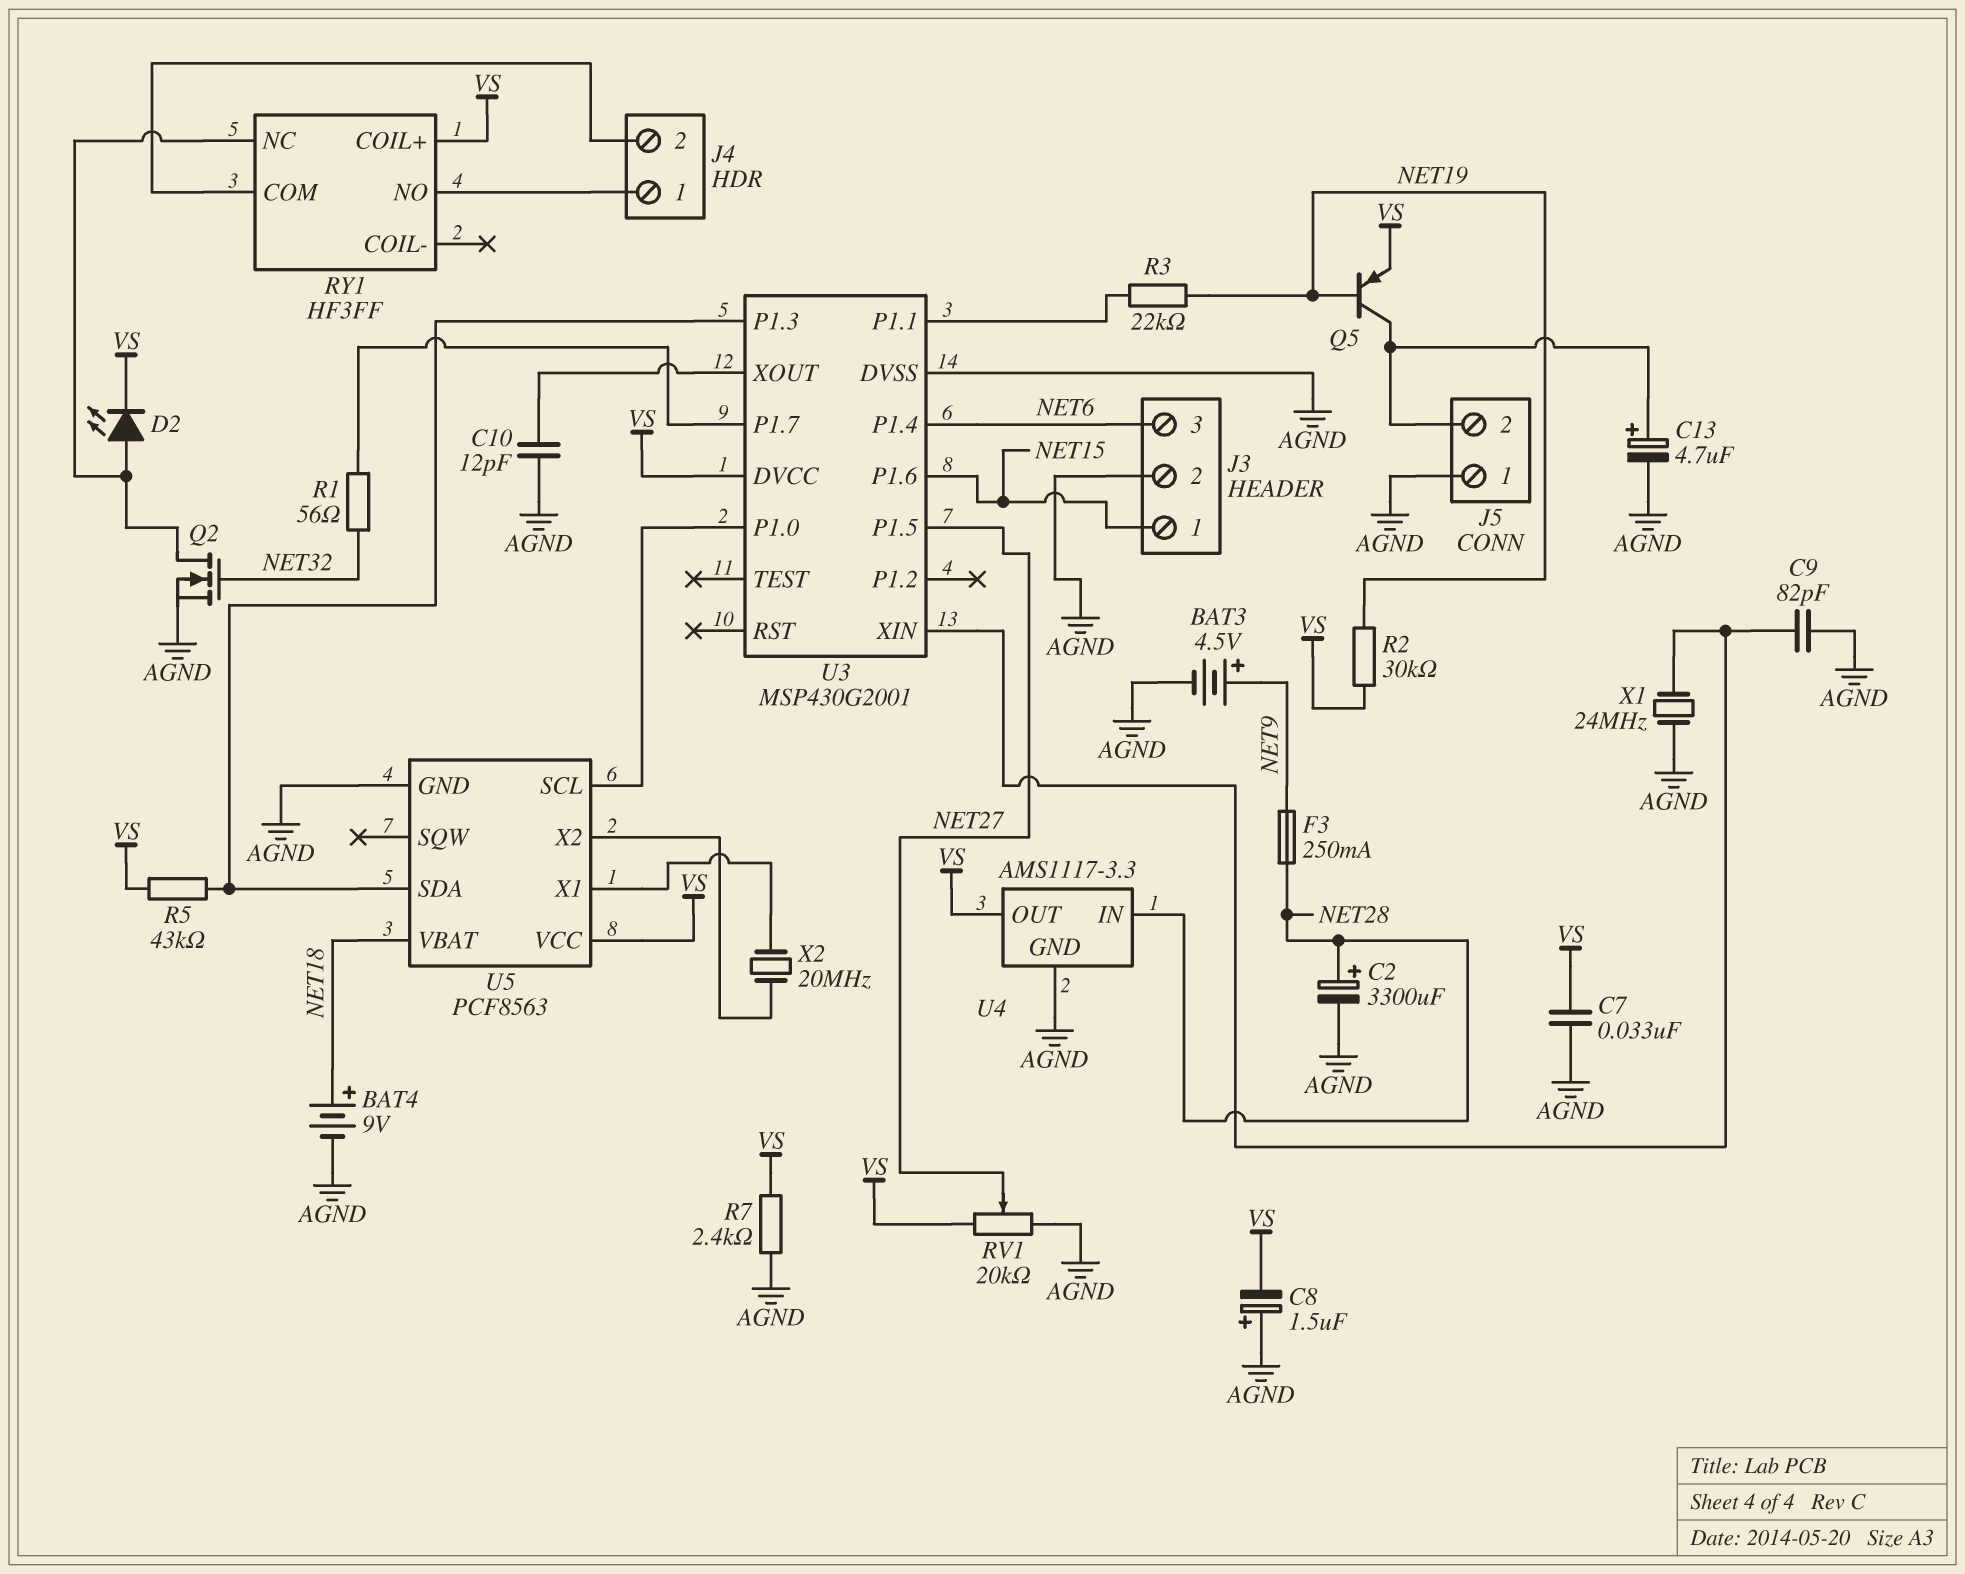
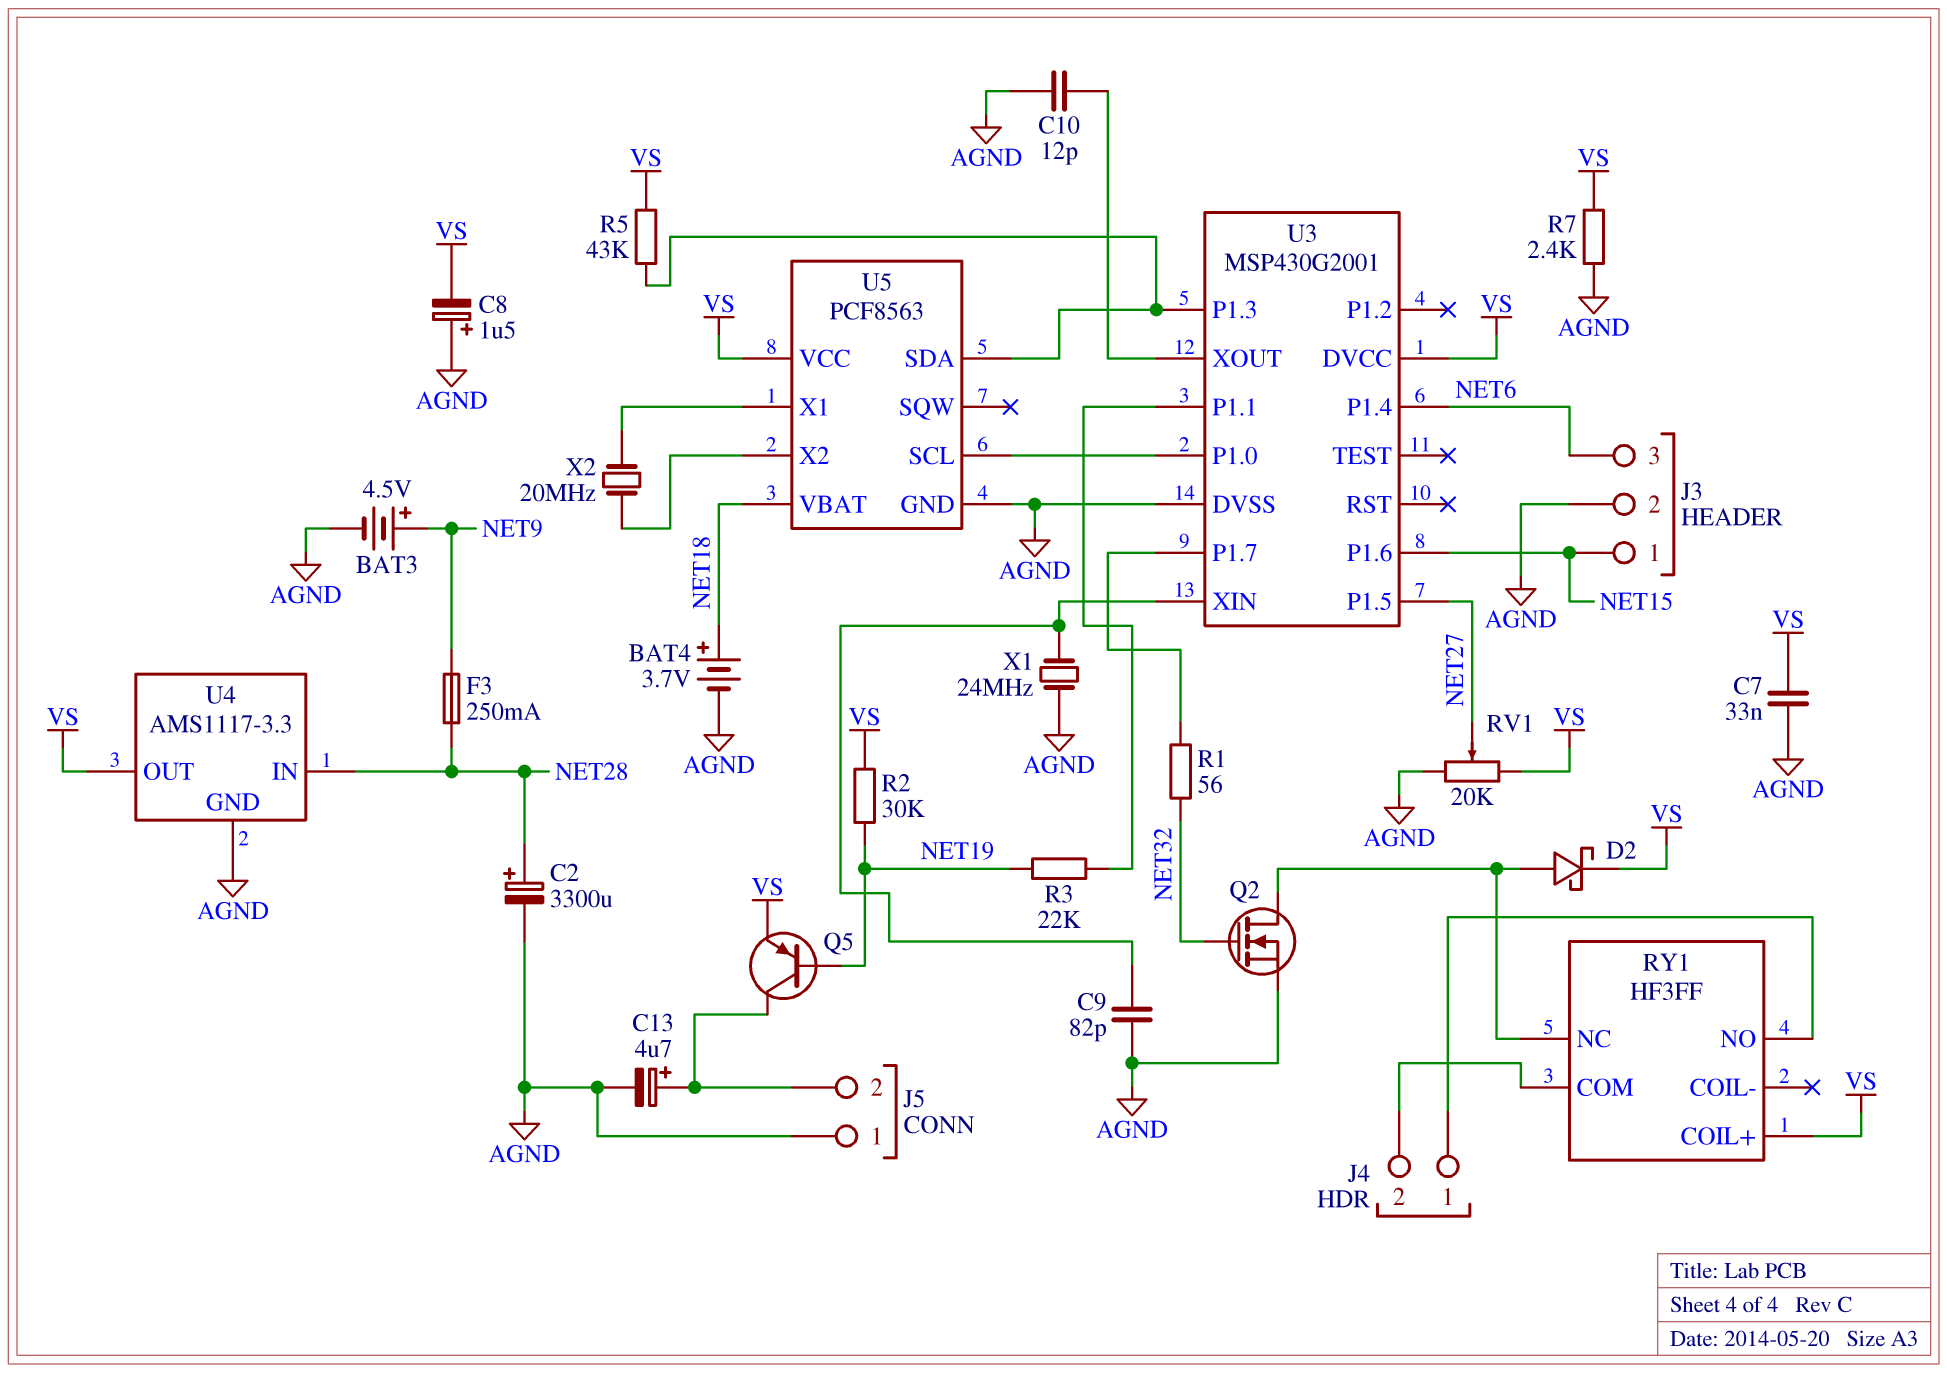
BAT4: 9V (plus NET18, minus AGND) -> 3.7V (plus NET18, minus AGND)
D2: LED (A RY1/NC, K VS) -> schottky (A RY1/NC, K VS)

